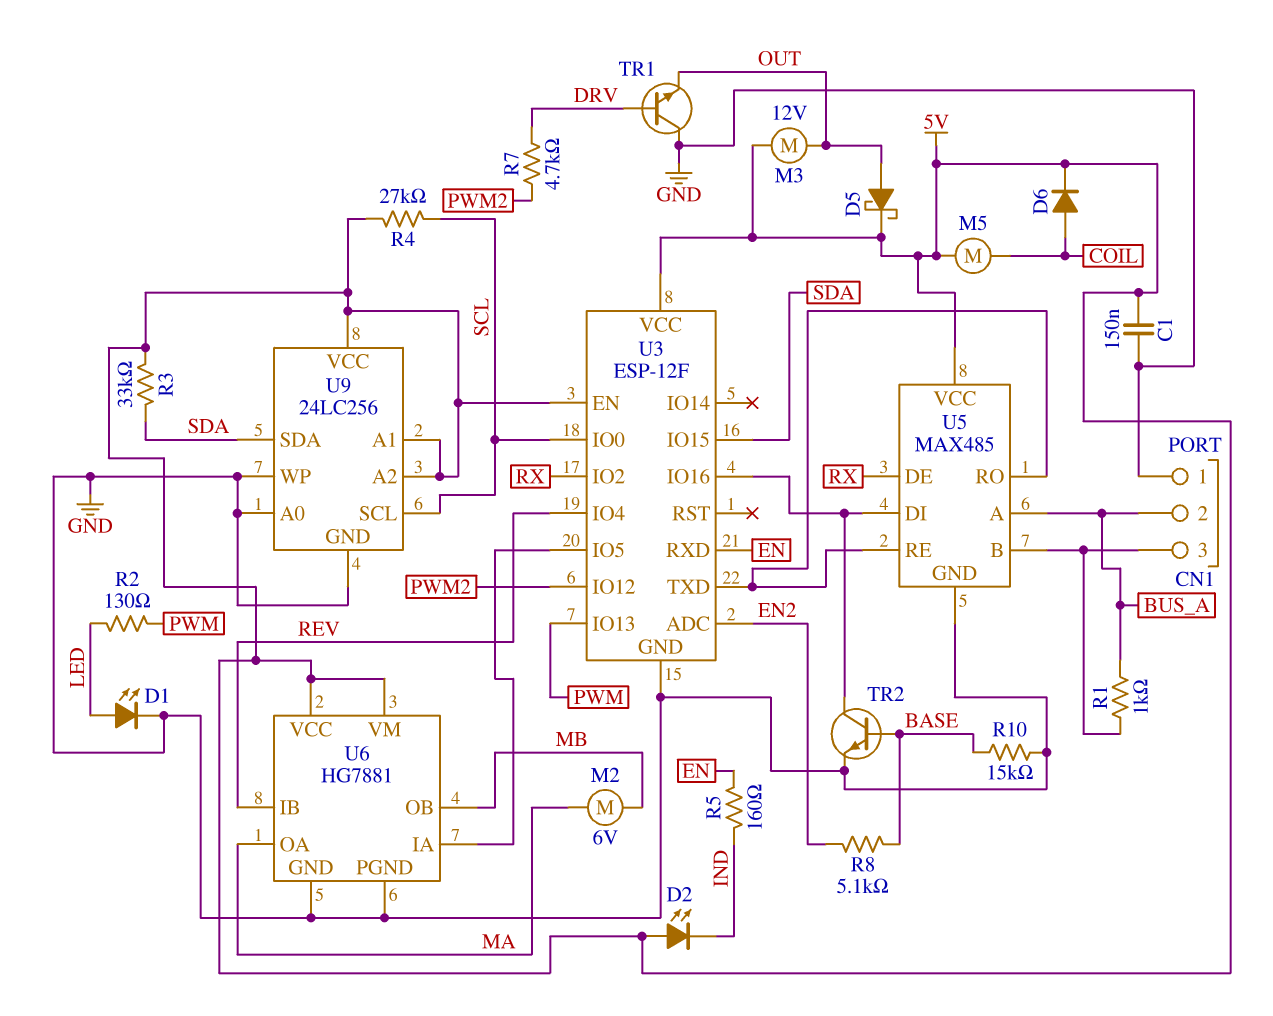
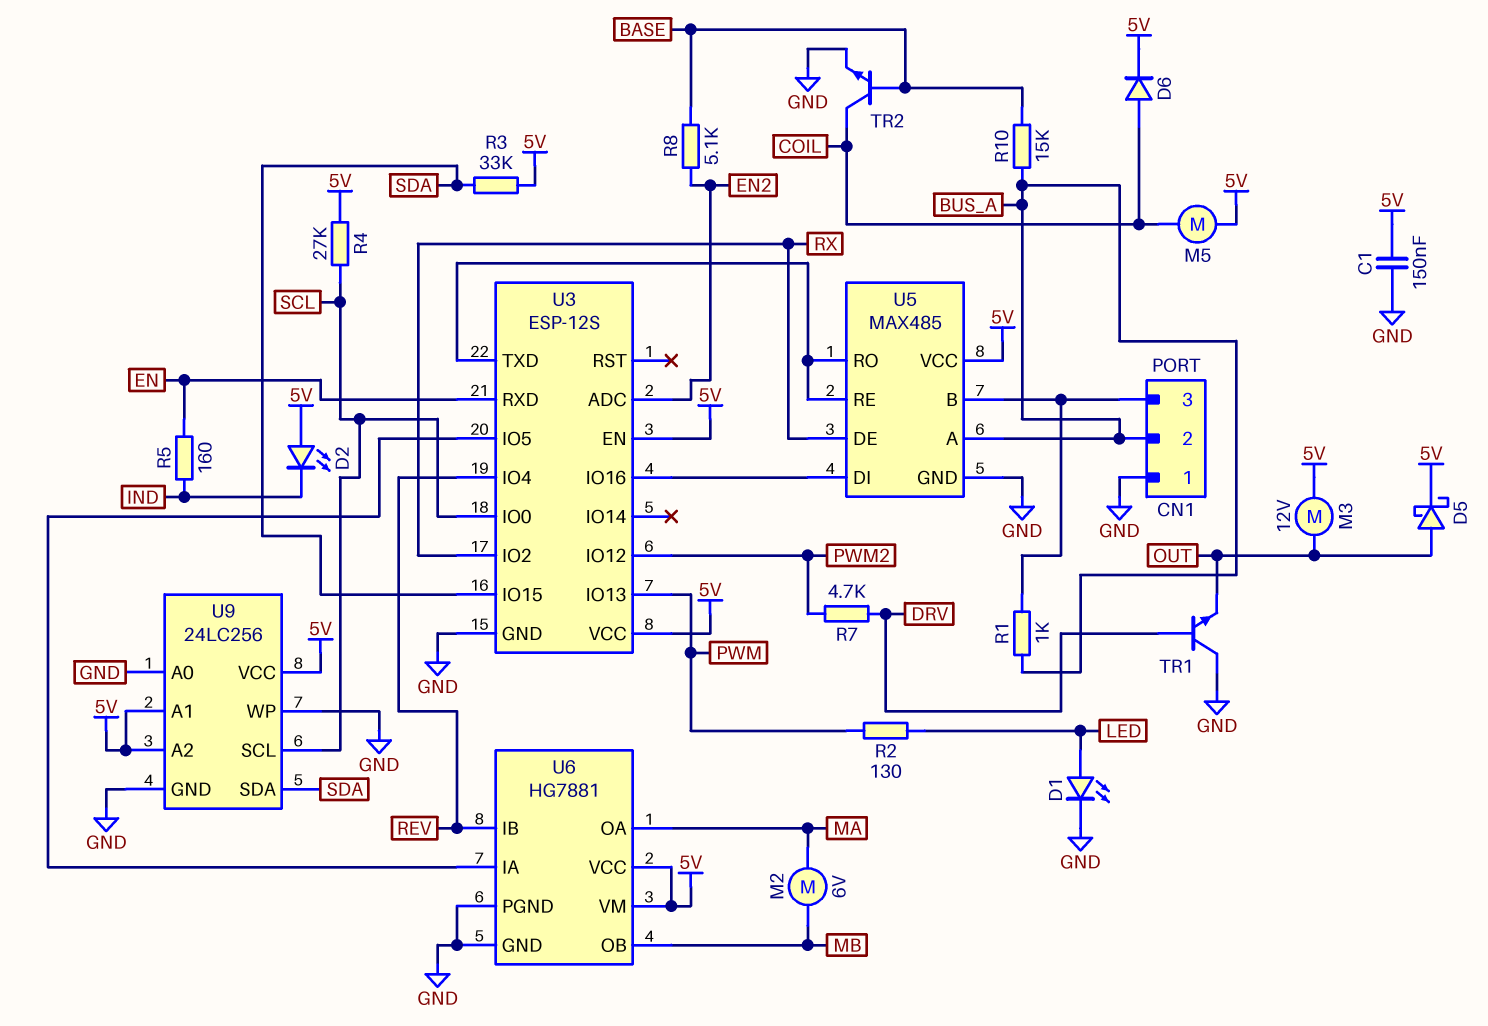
R10: 15k (BASE, GND) -> 15k (BASE, BUS_A)
TR2: NPN (B BASE, C U3/IO16, E GND) -> NPN (B BASE, C COIL, E GND)
U3: ESP-12F -> ESP-12S

